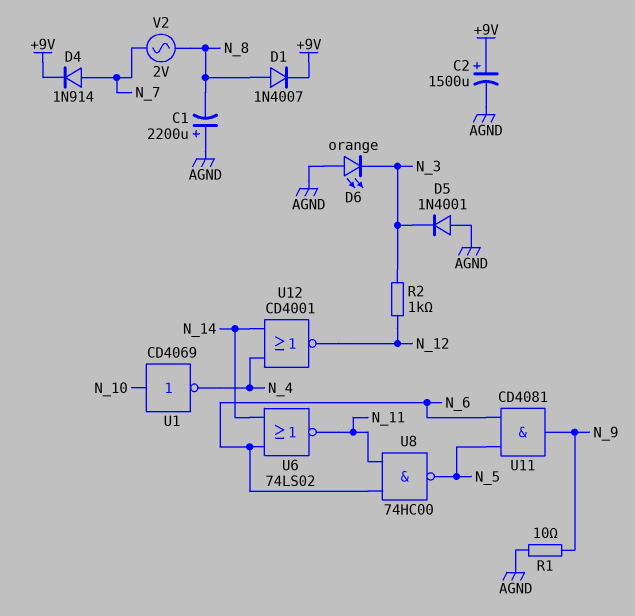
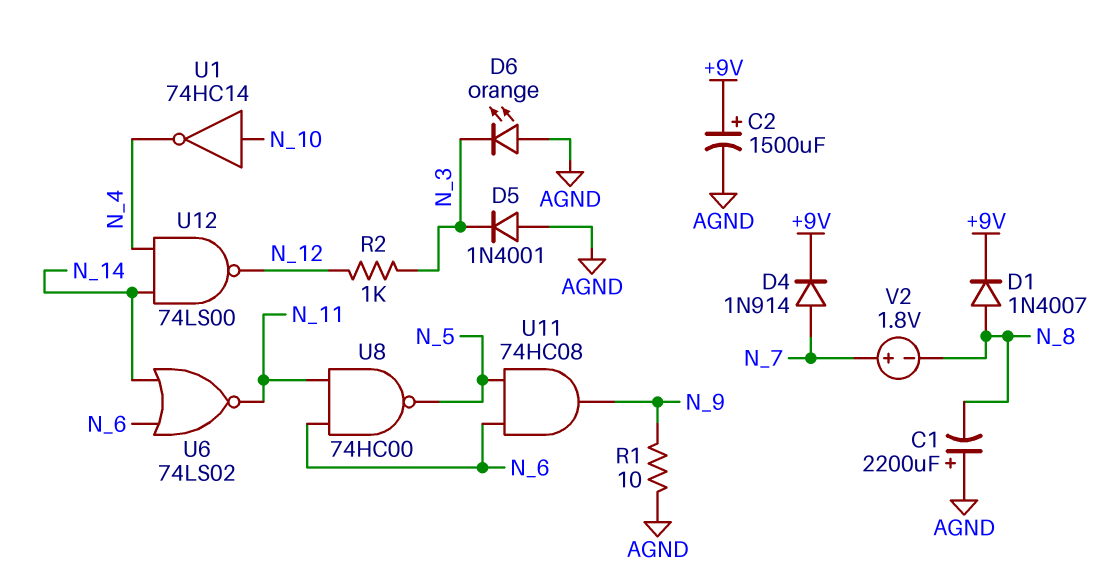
U1: NOT CD4069 (in N_10, out N_4) -> NOT 74HC14 (in N_10, out N_4)
U11: AND CD4081 (in N_5, in N_6, out N_9) -> AND 74HC08 (in N_5, in N_6, out N_9)
U12: NOR CD4001 (in N_4, in N_14, out N_12) -> NAND 74LS00 (in N_4, in N_14, out N_12)
V2: AC 2V (N_7, N_8) -> 1.8V (plus N_7, minus N_8)

